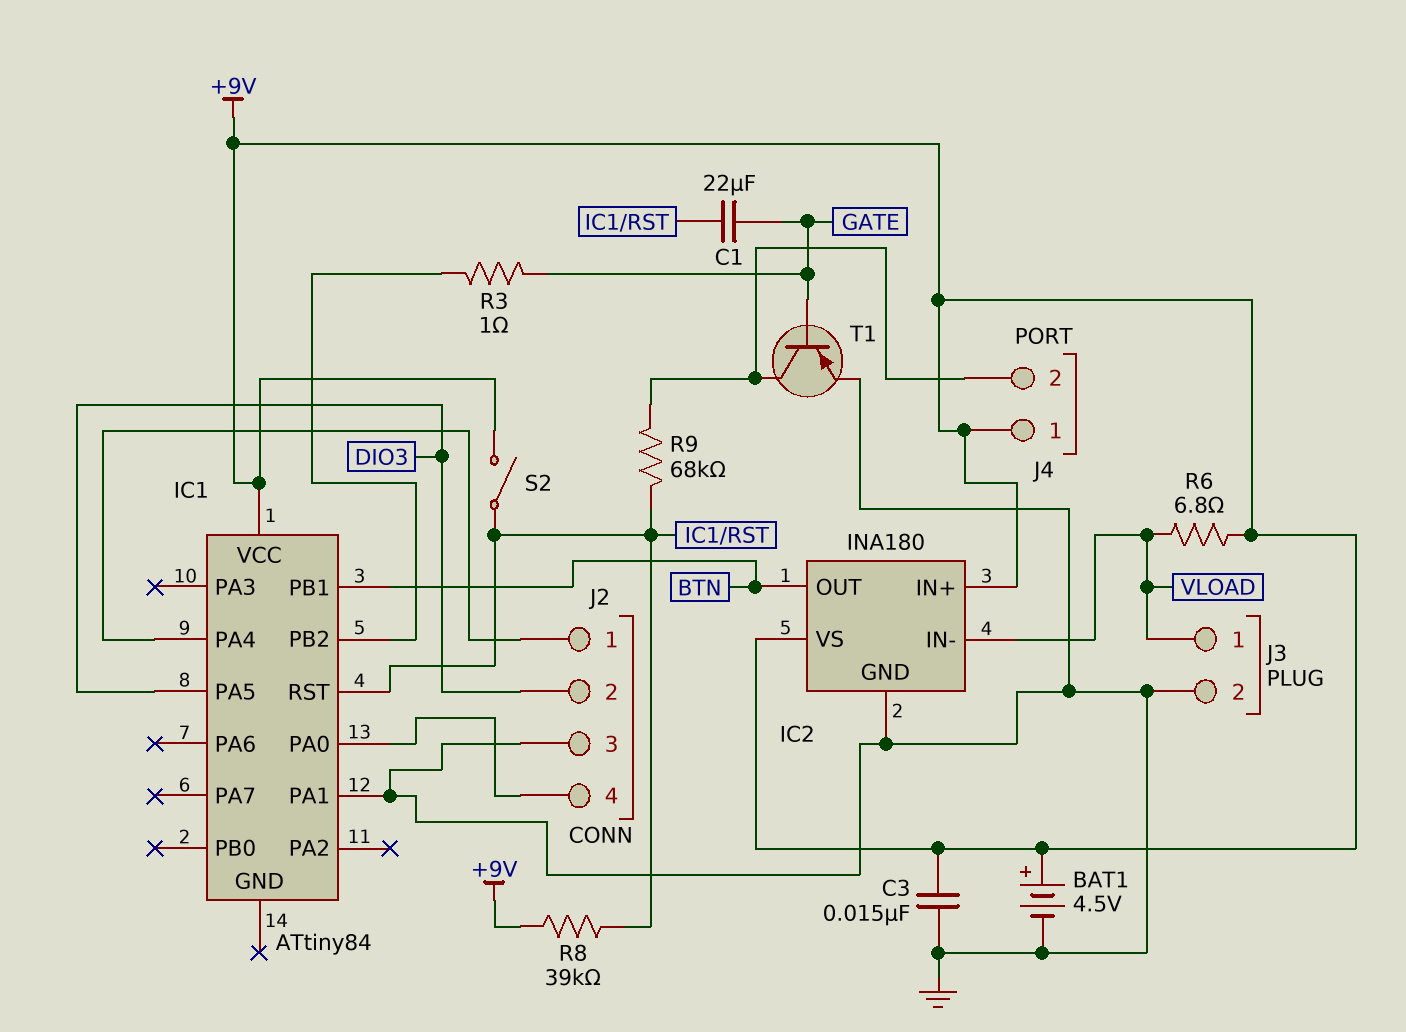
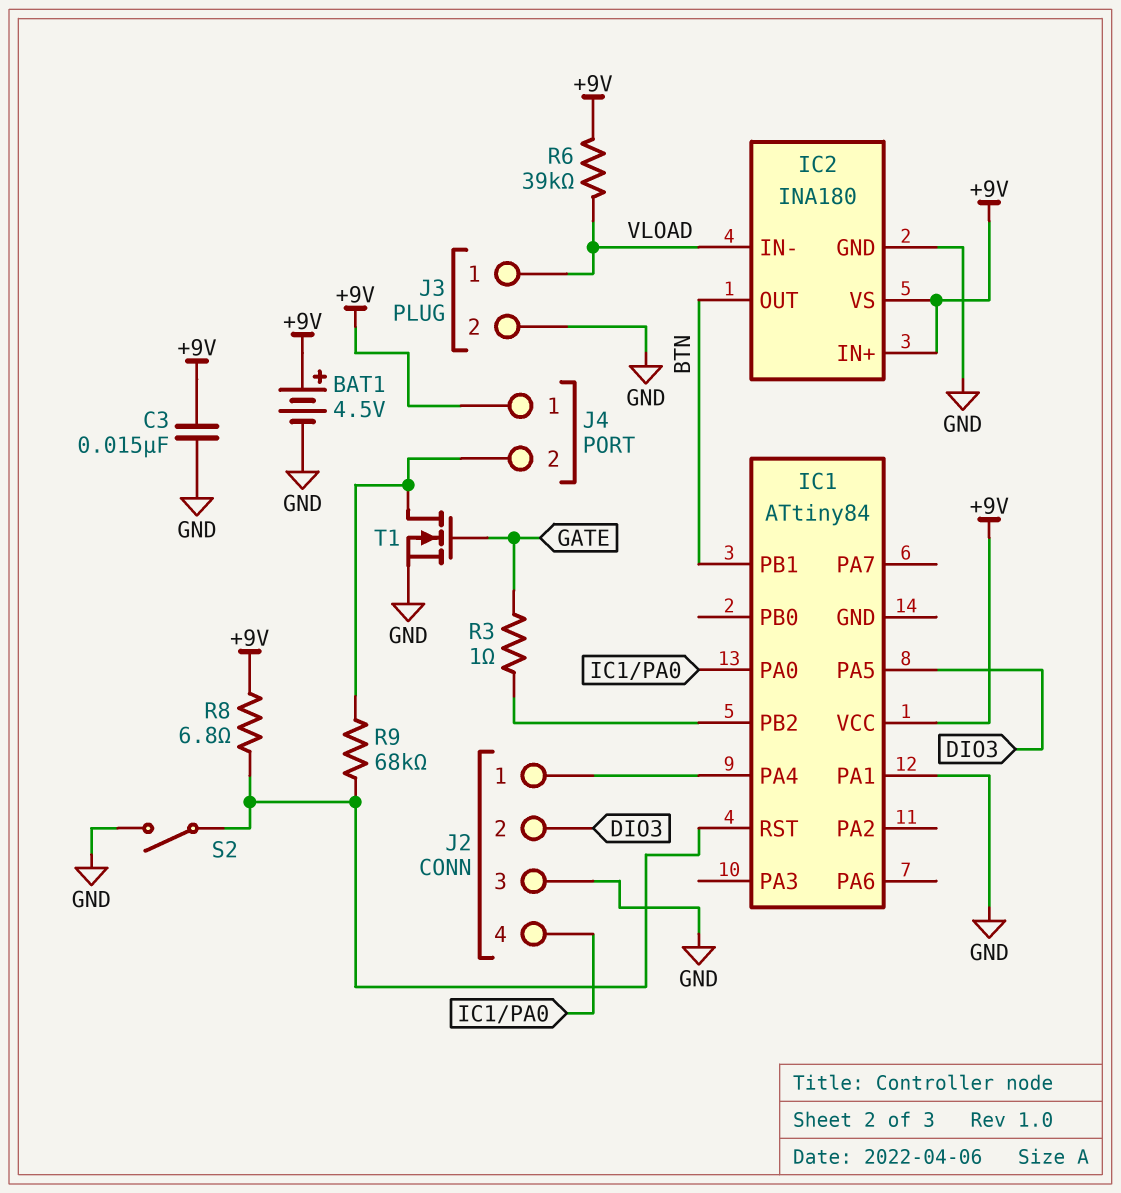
C1: 22uF (GATE, IC1/RST) -> none
R6: 6.8 (+9V, VLOAD) -> 39k (+9V, VLOAD)
R8: 39k (+9V, IC1/RST) -> 6.8 (+9V, IC1/RST)
S2: switch (+9V, IC1/RST) -> switch (GND, IC1/RST)
T1: PNP (B GATE, C J4/2, E GND) -> NMOS (G GATE, D J4/2, S GND)

